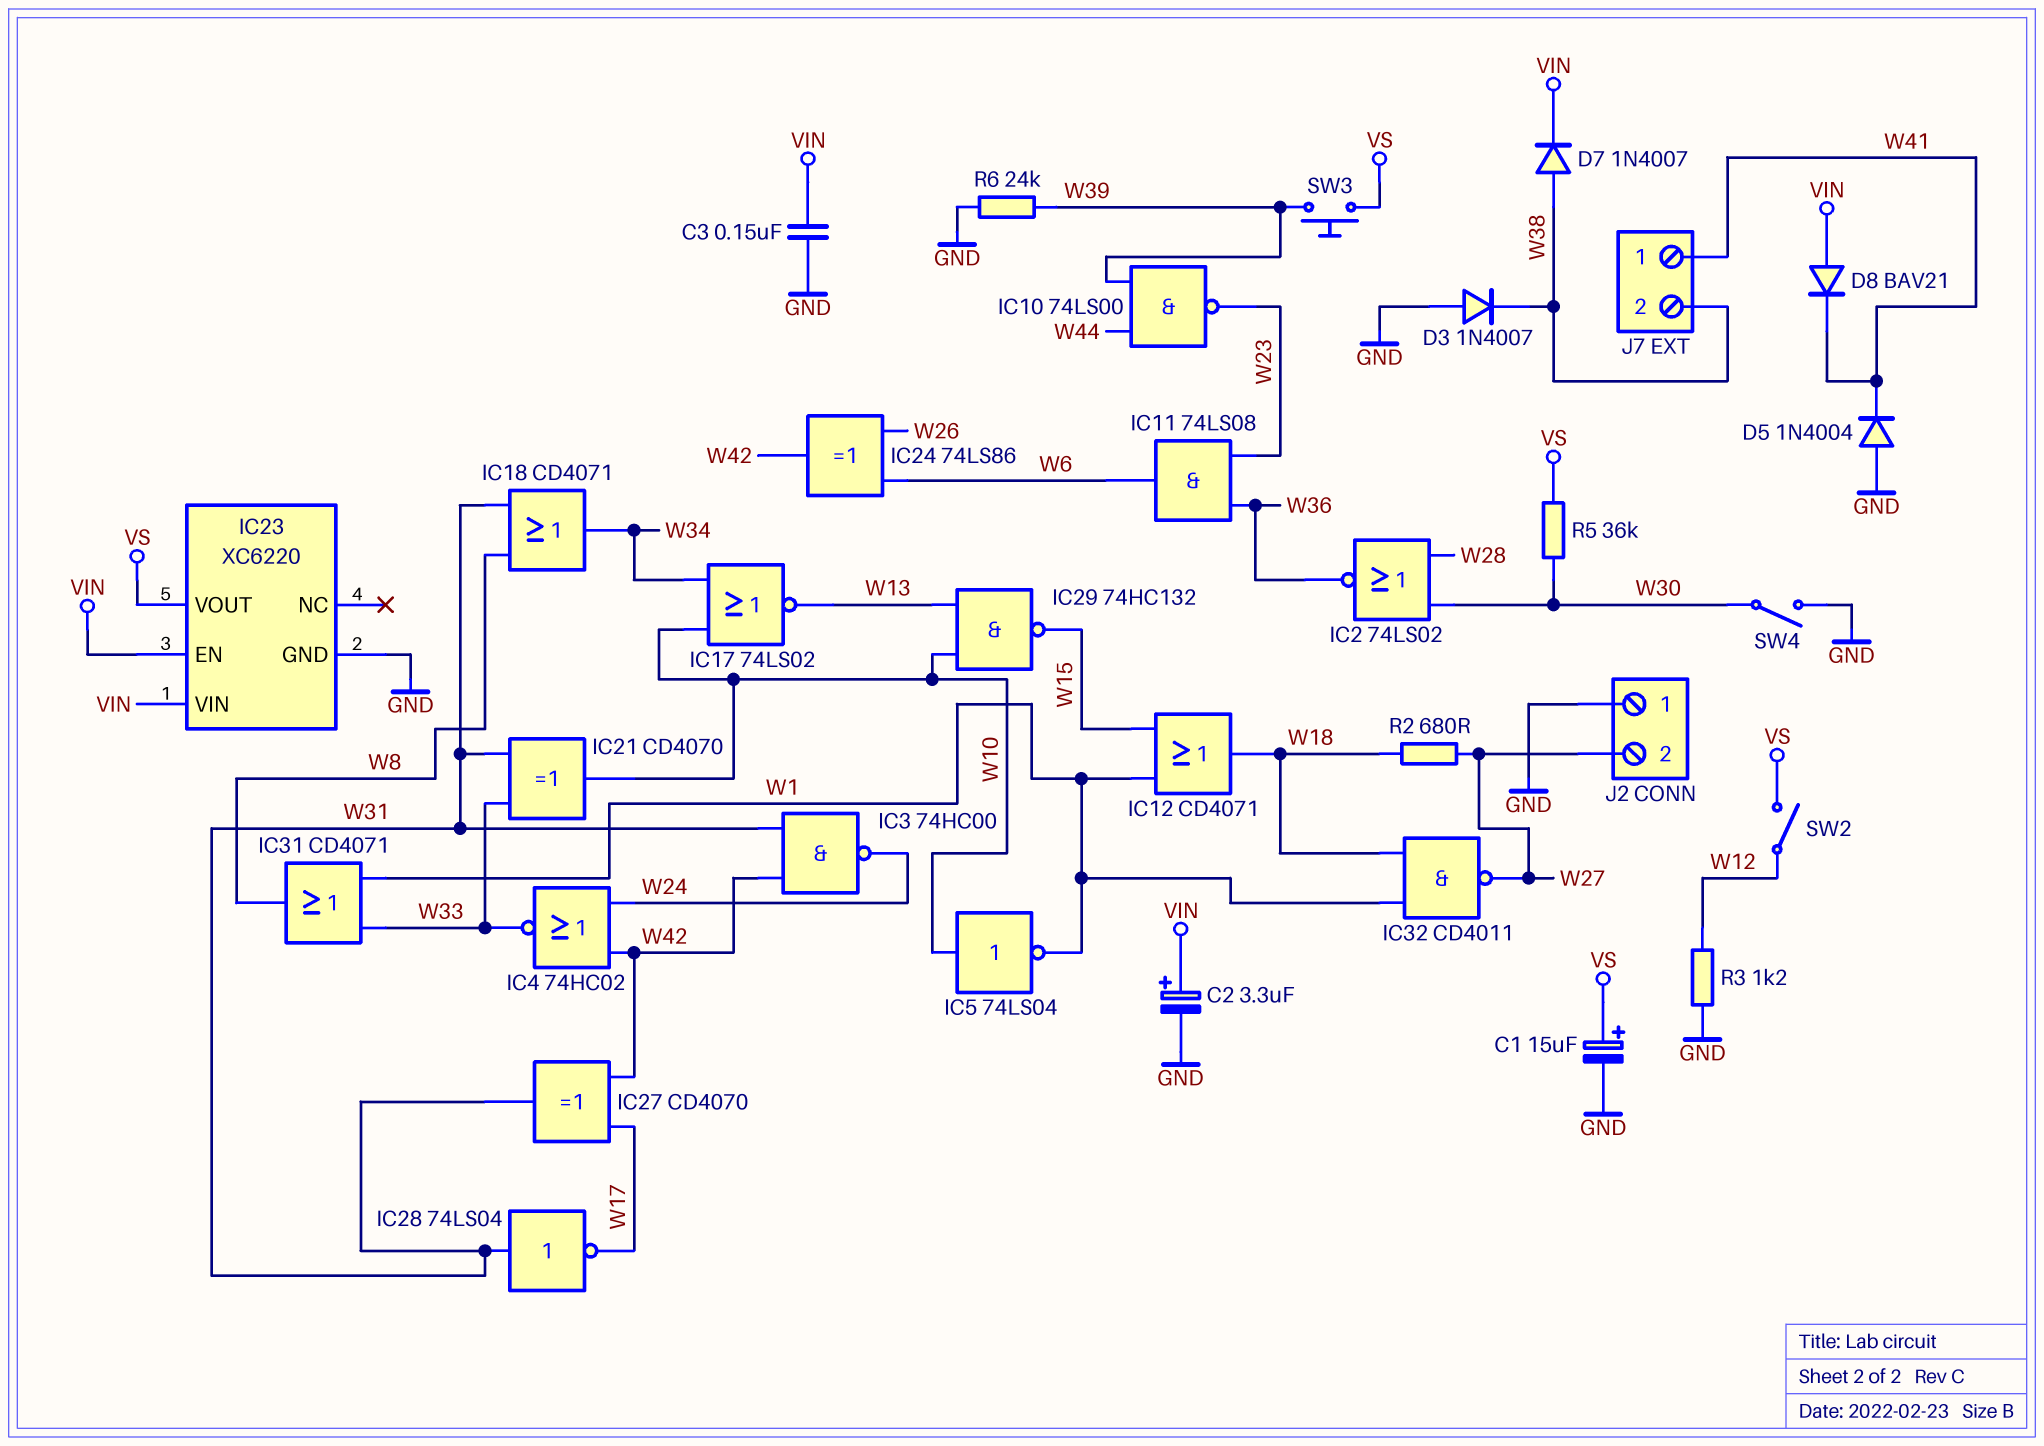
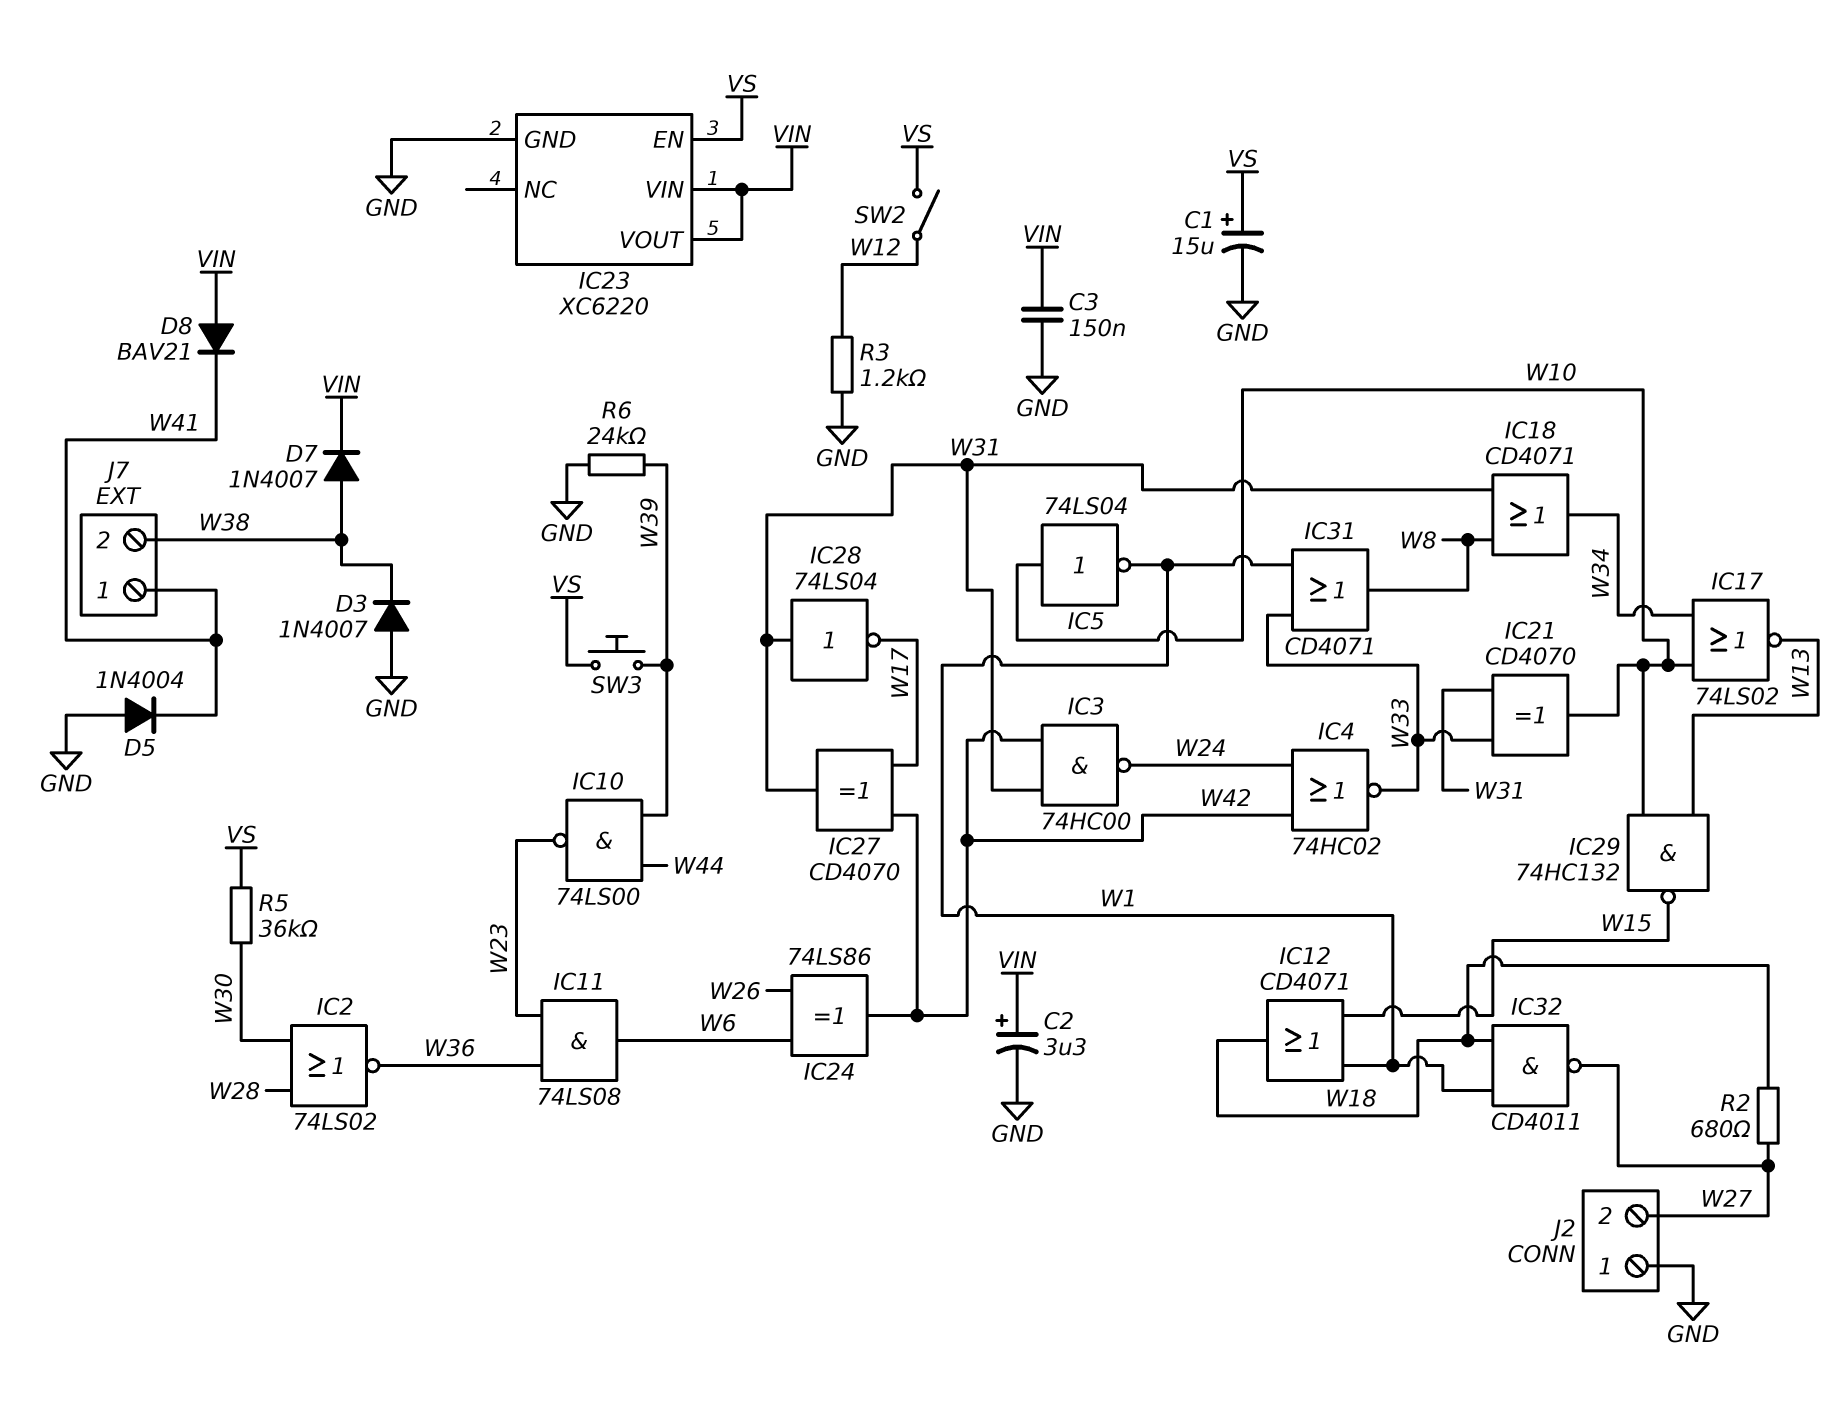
IC23 pin EN: VIN -> VS
IC23 pin VOUT: VS -> VIN
SW4: switch (GND, W30) -> none

